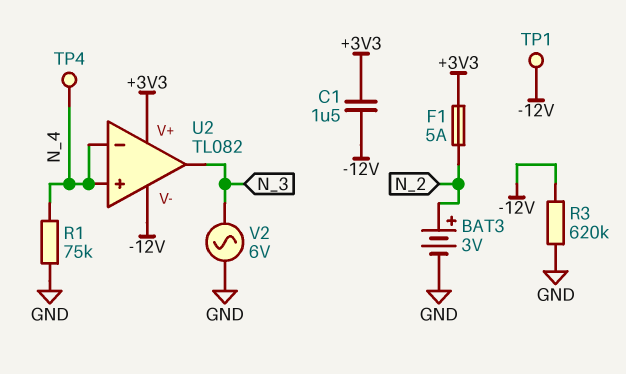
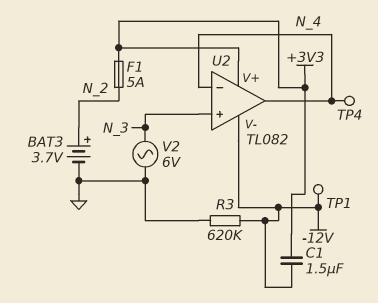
BAT3: 3V (plus N_2, minus GND) -> 3.7V (plus N_2, minus GND)
R1: 75k (GND, N_4) -> none
U2 pin in+: N_4 -> N_3
U2 pin out: N_3 -> N_4

